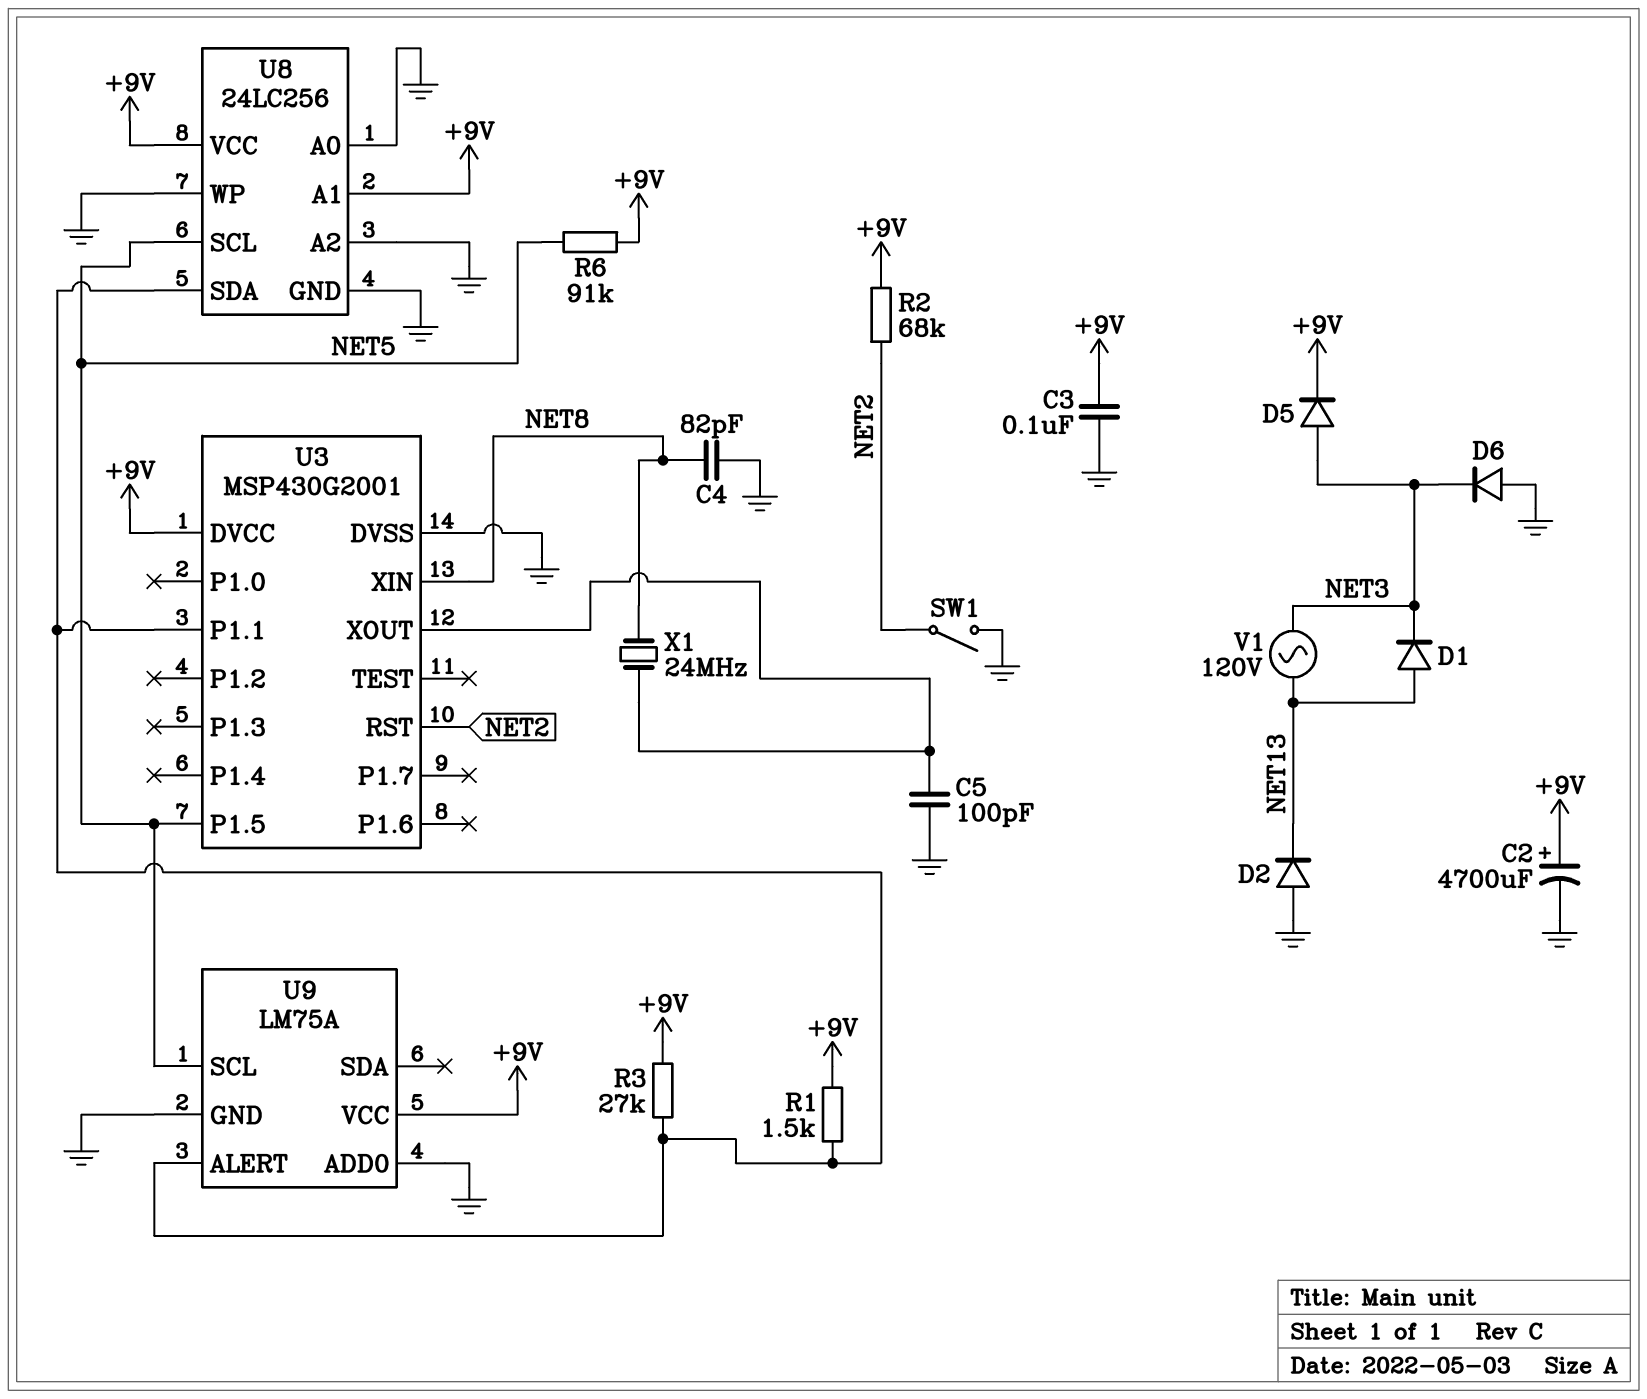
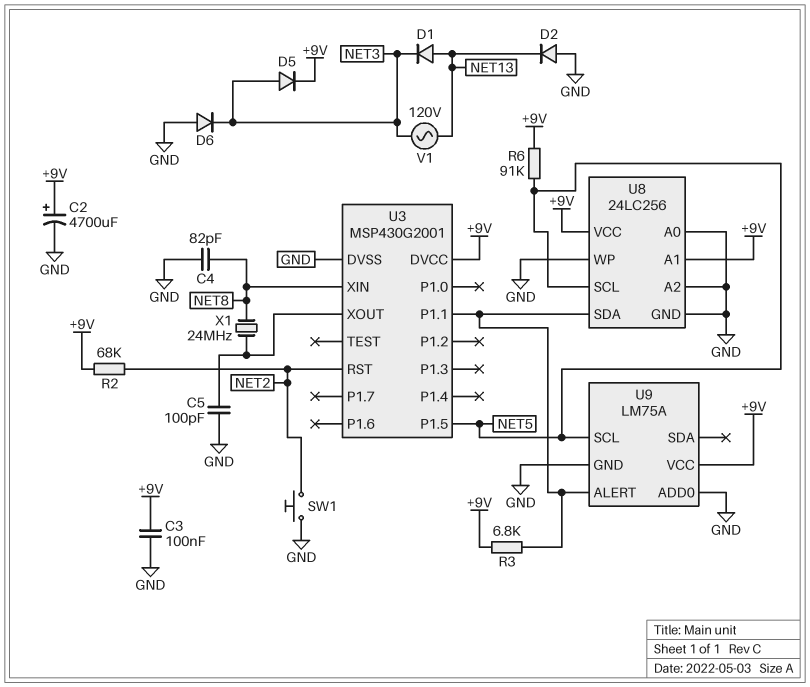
R1: 1.5k (+9V, U3/P1.1) -> none
R3: 27k (+9V, U3/P1.1) -> 6.8k (+9V, U3/P1.1)
SW1: switch (GND, NET2) -> button (GND, NET2)

